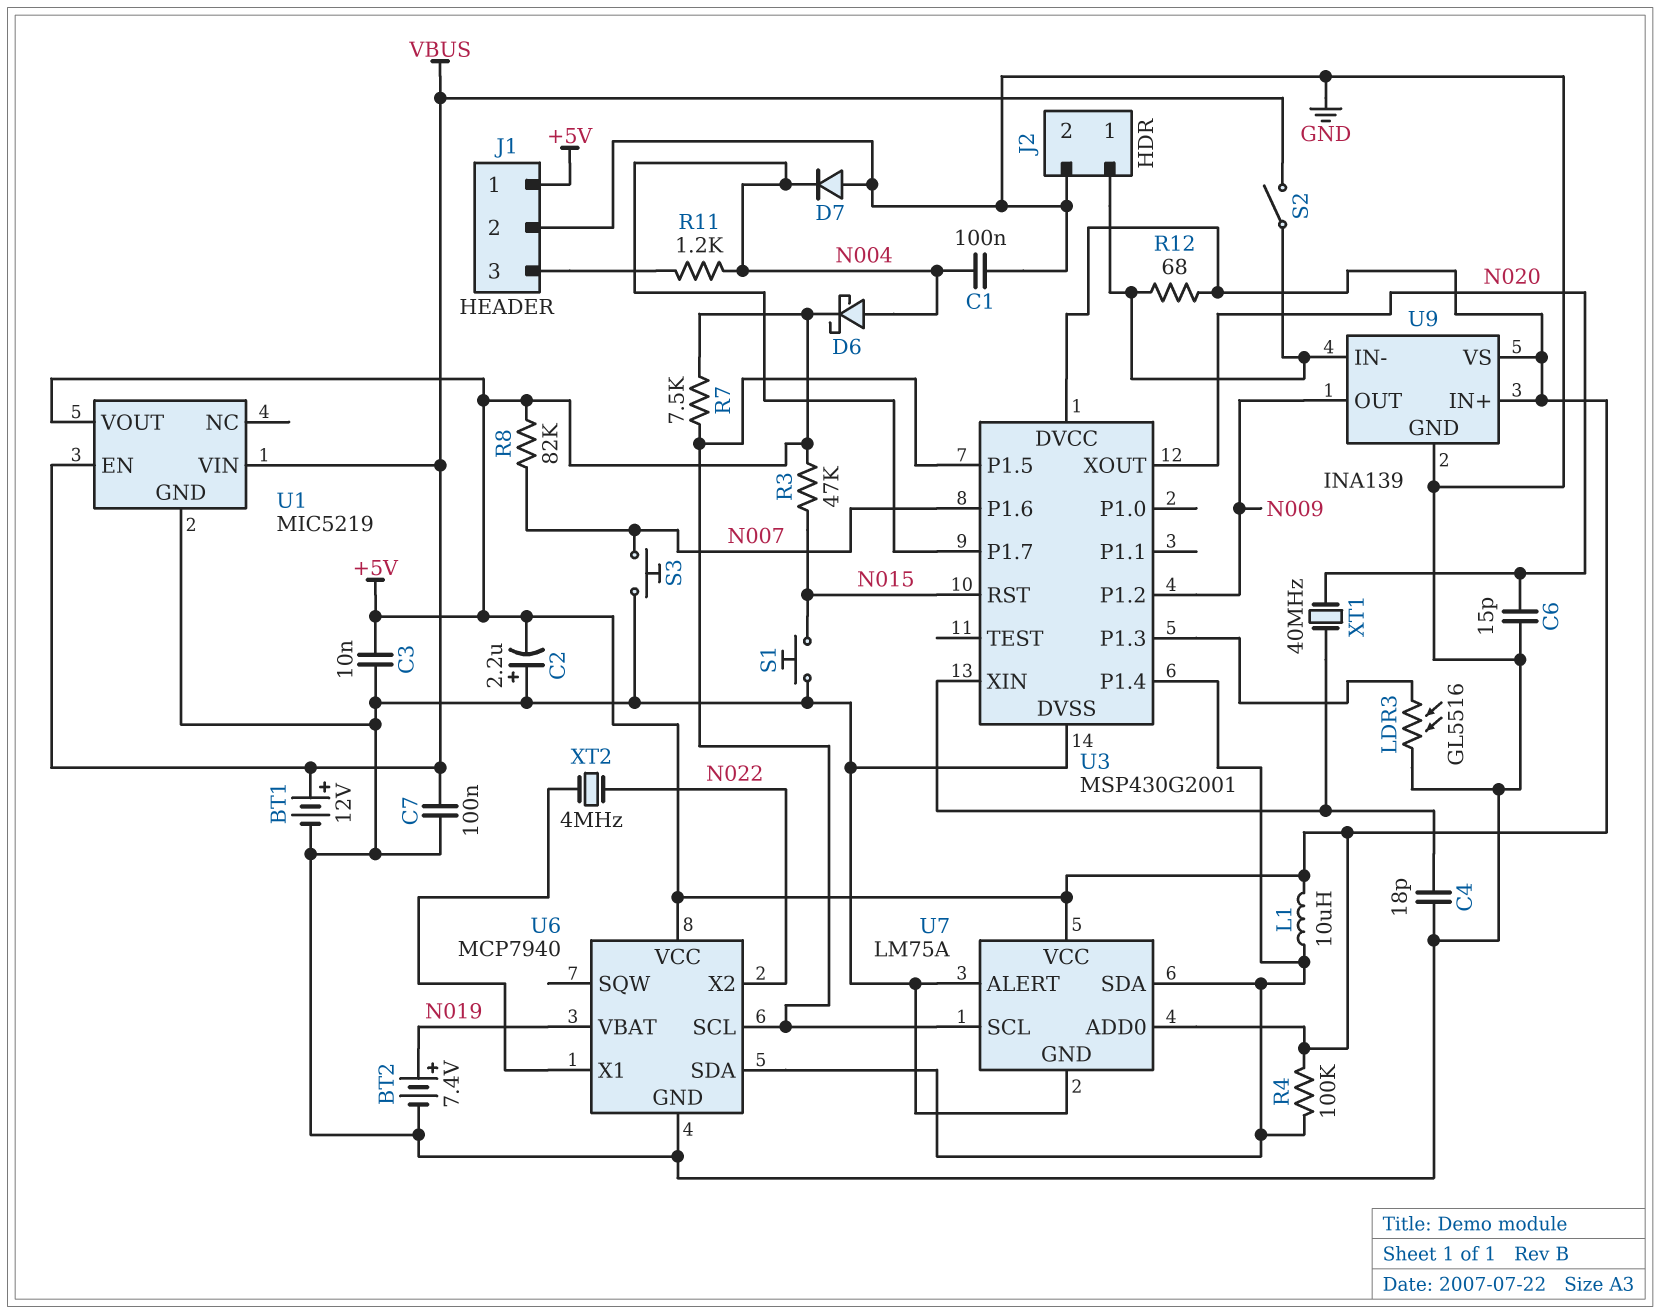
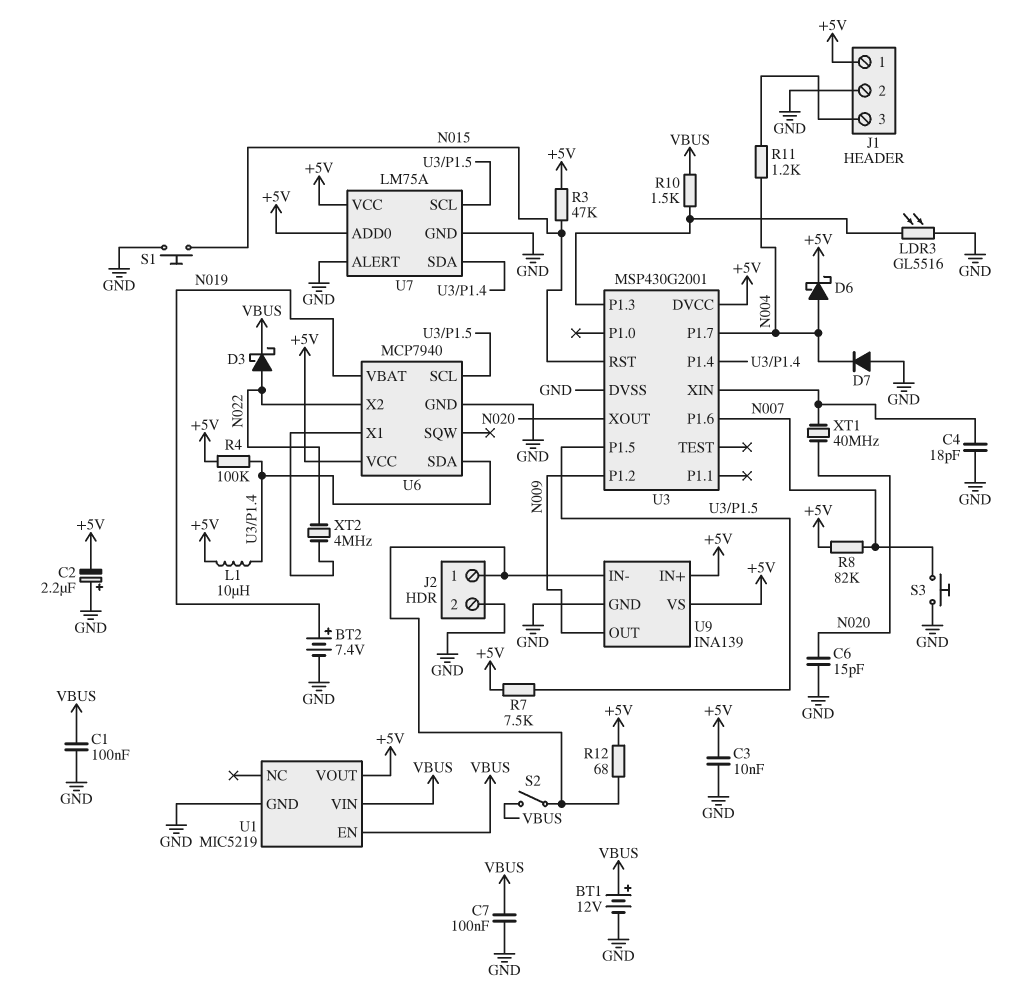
C1: 100nF (GND, N004) -> 100nF (GND, VBUS)
D3: none -> schottky (A N022, K VBUS)
R10: none -> 1.5k (U3/P1.3, VBUS)

